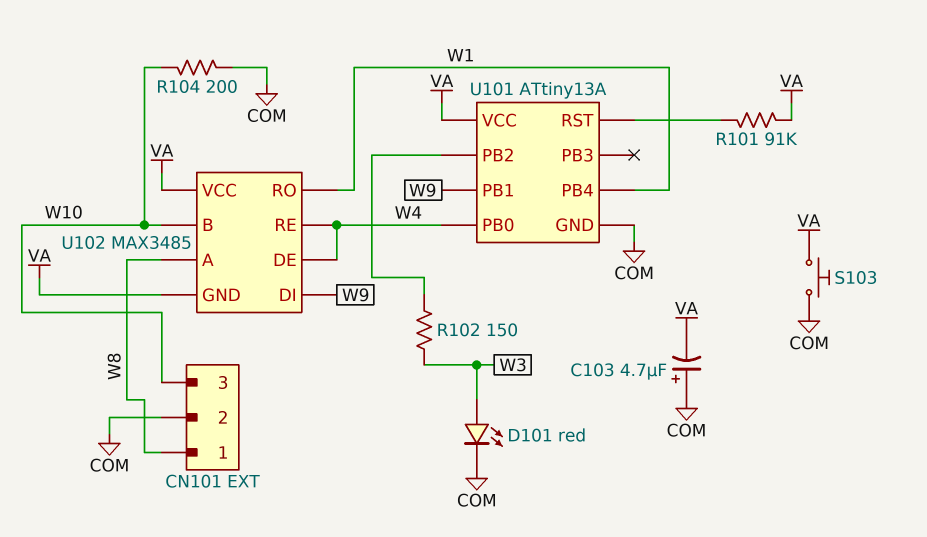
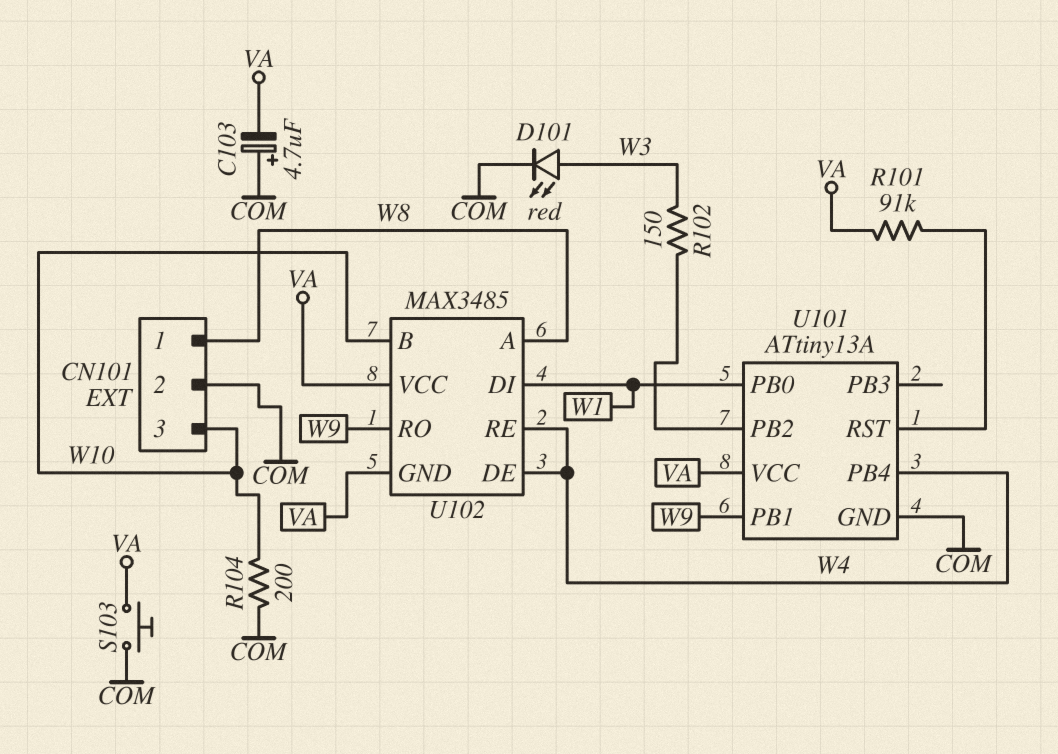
U101 pin PB0: W4 -> W1
U101 pin PB4: W1 -> W4
U102 pin DI: W9 -> W1
U102 pin RO: W1 -> W9

